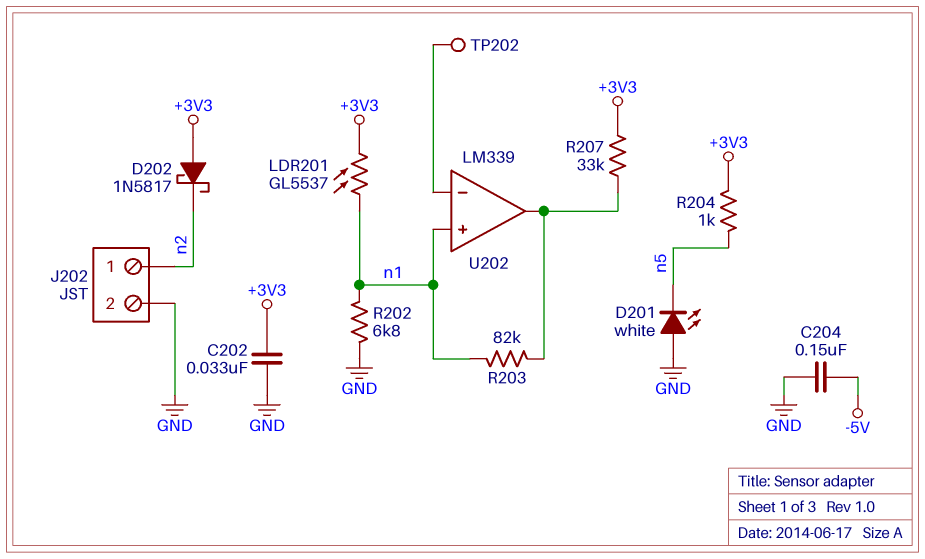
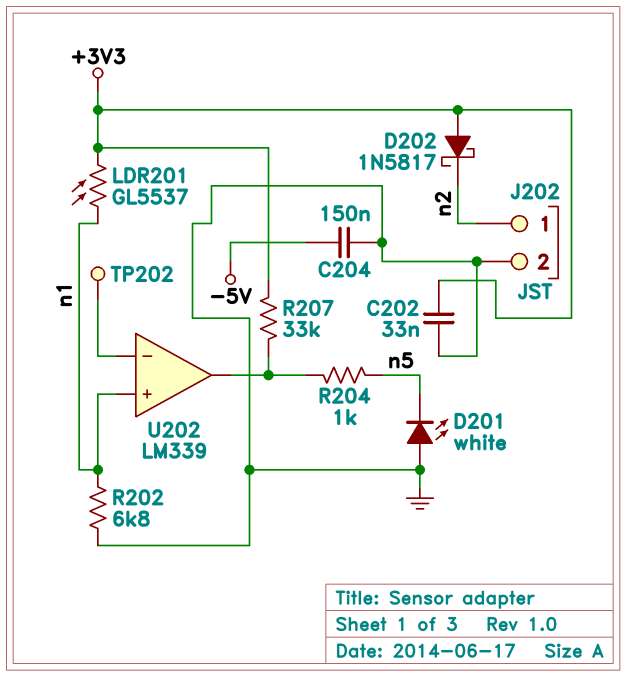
R203: 82k (U202/out, n1) -> none
R204: 1k (+3V3, n5) -> 1k (U202/out, n5)

